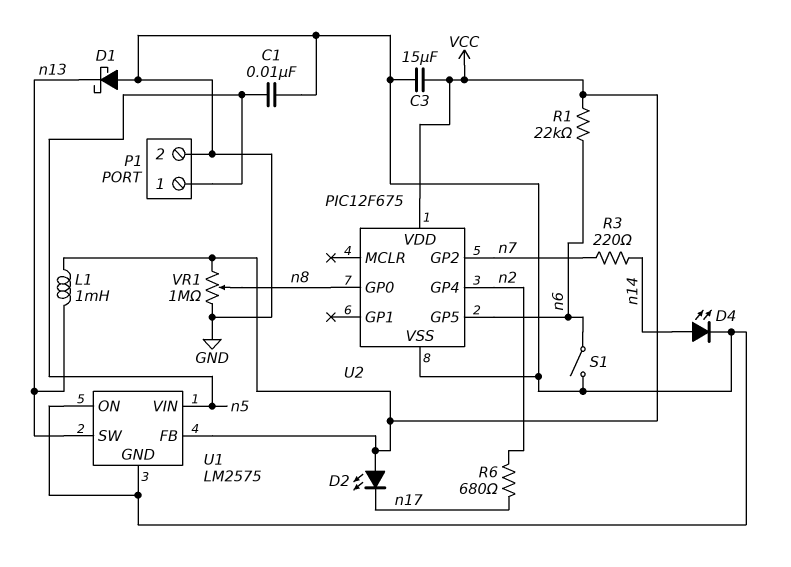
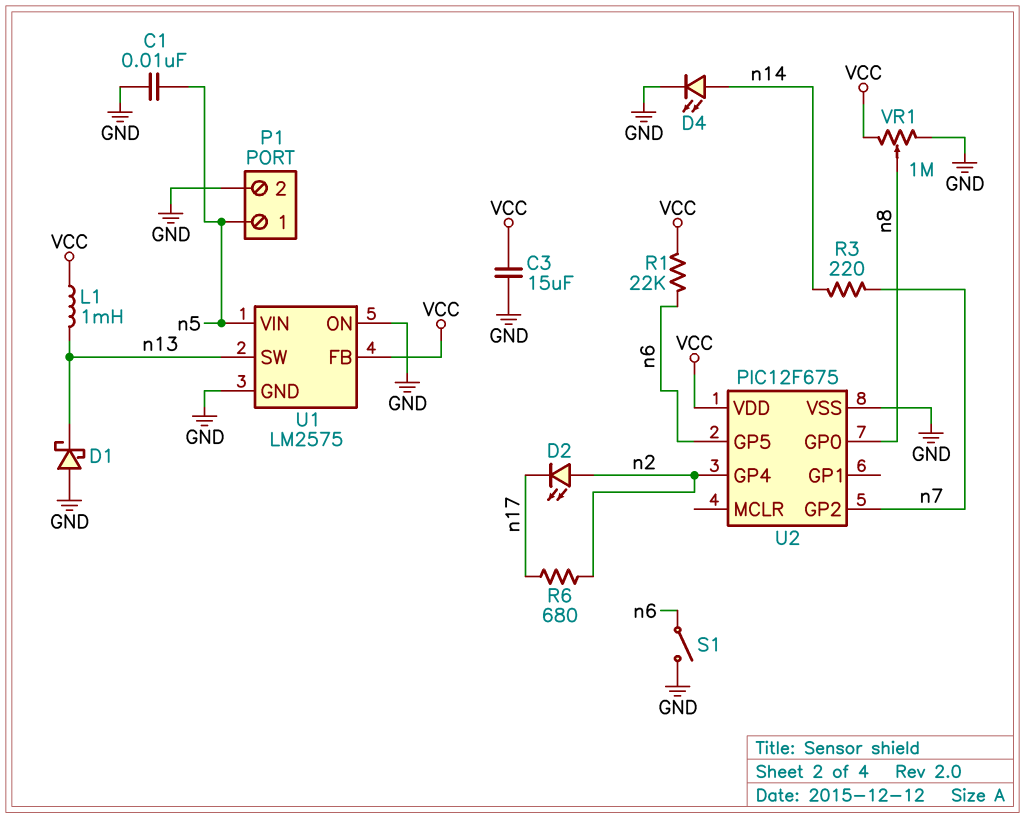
D2: LED (A VCC, K n17) -> LED (A n2, K n17)

